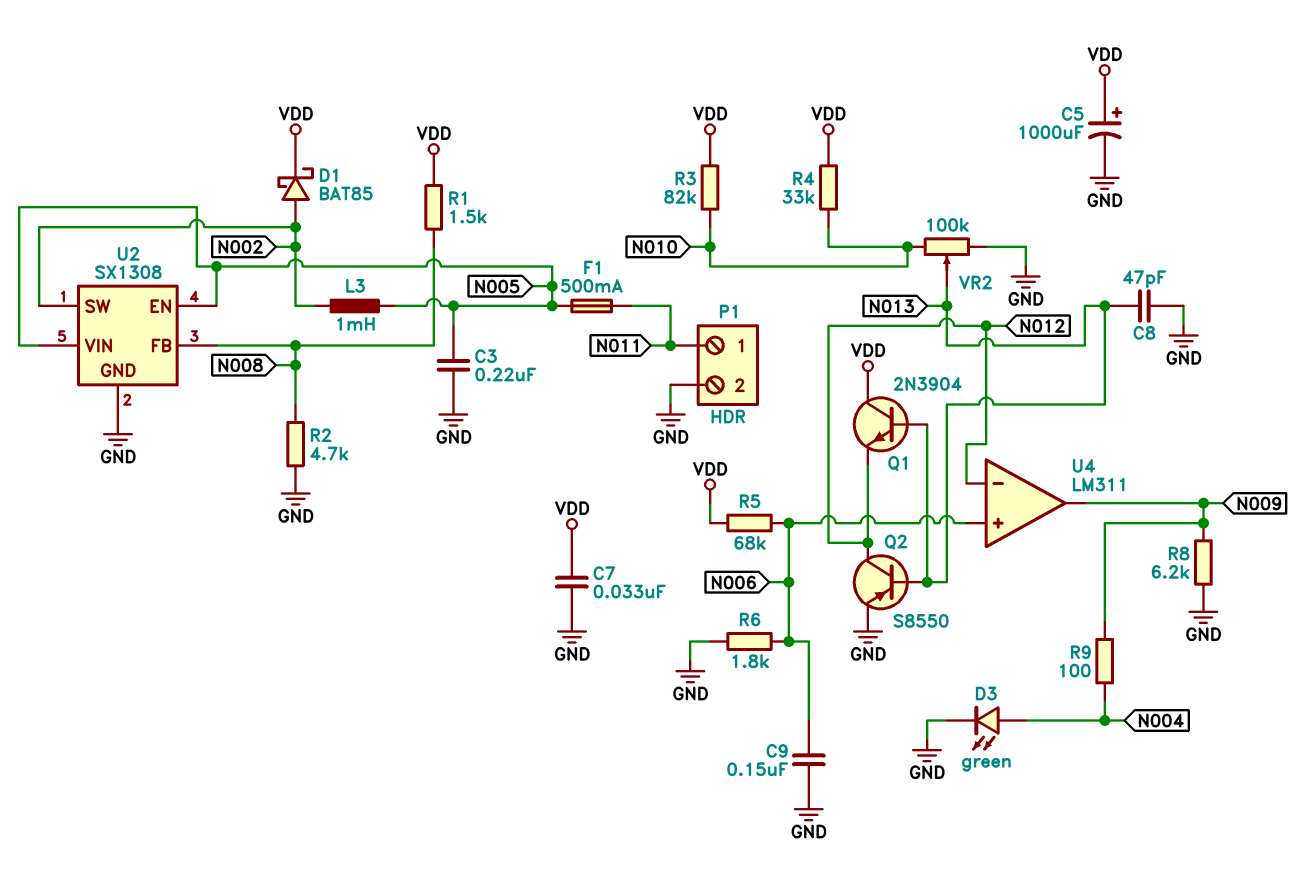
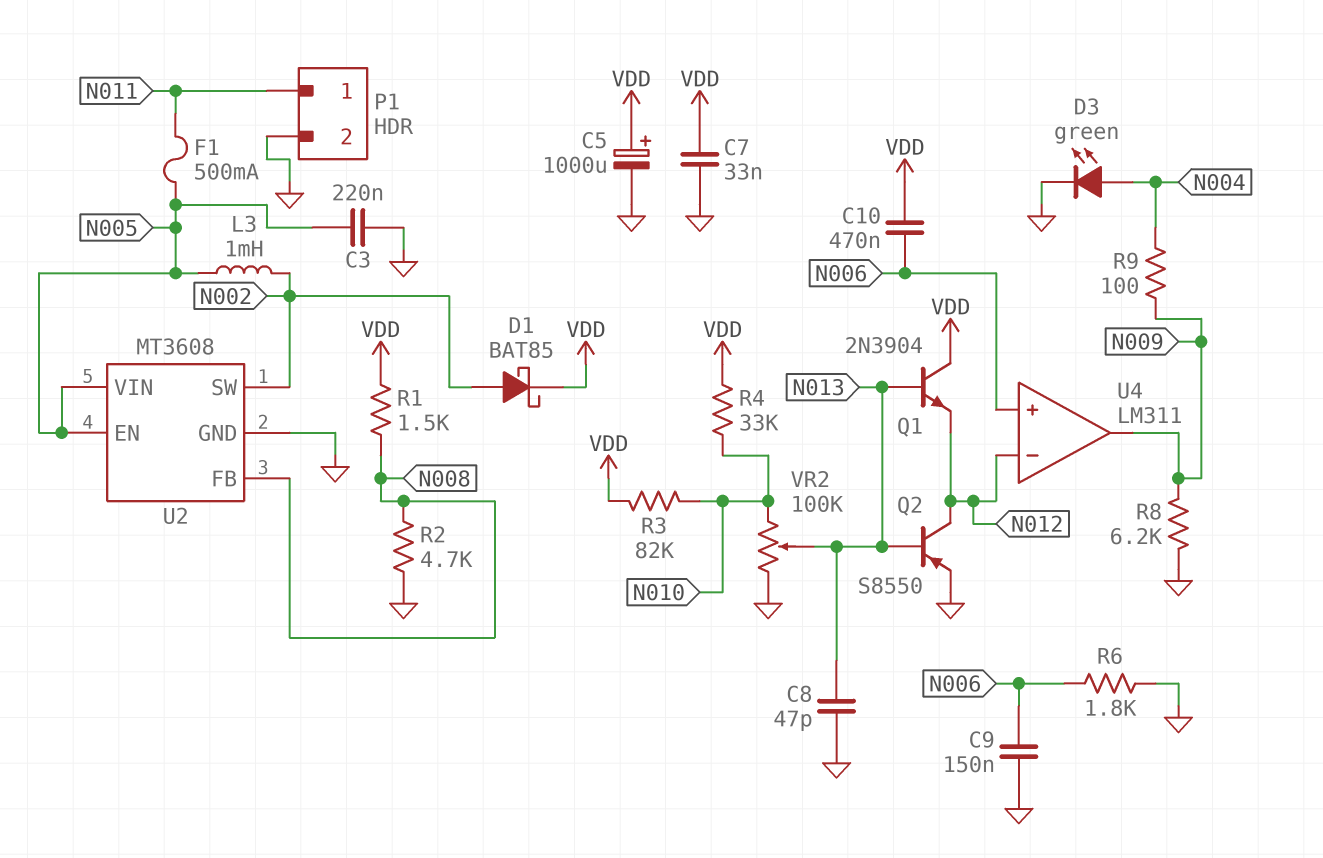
C10: none -> 470nF (N006, VDD)
R5: 68k (N006, VDD) -> none
U2: SX1308 -> MT3608

